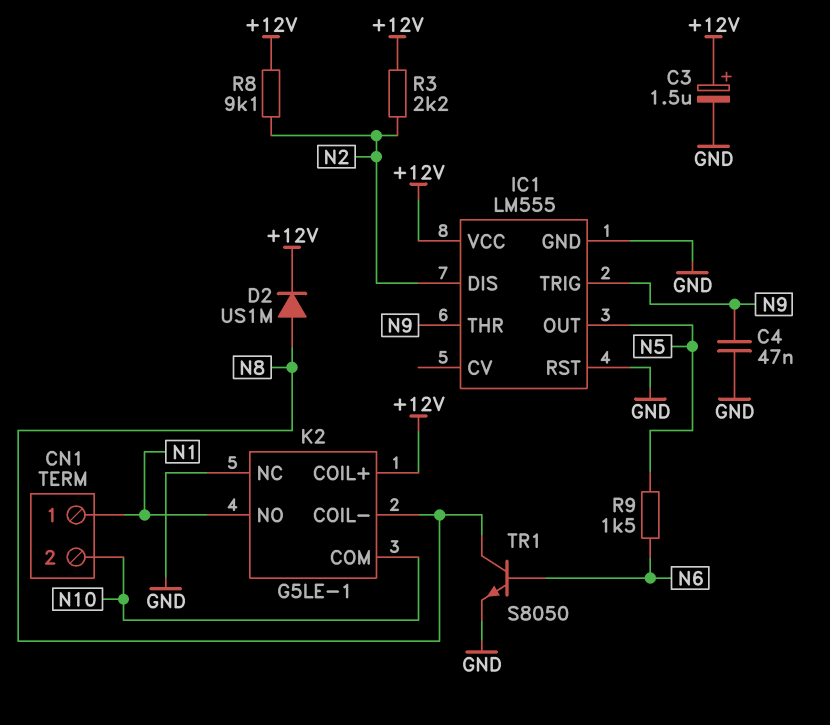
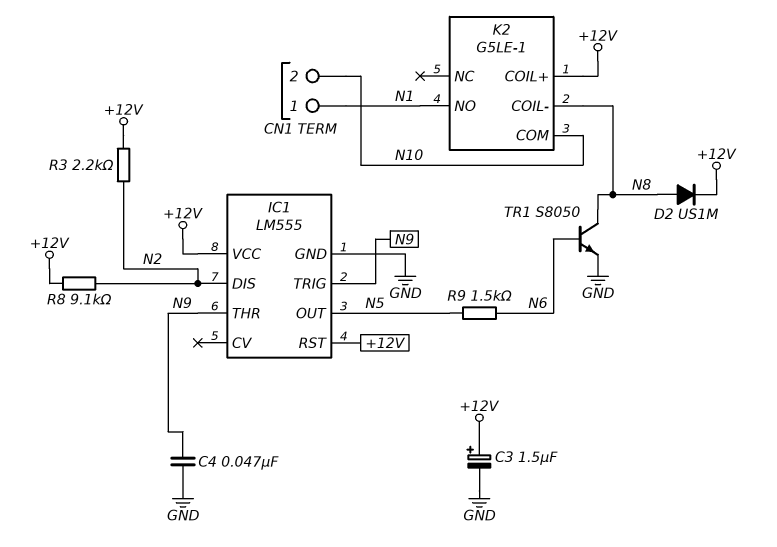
IC1 pin RST: GND -> +12V
K2 pin NC: GND -> none

